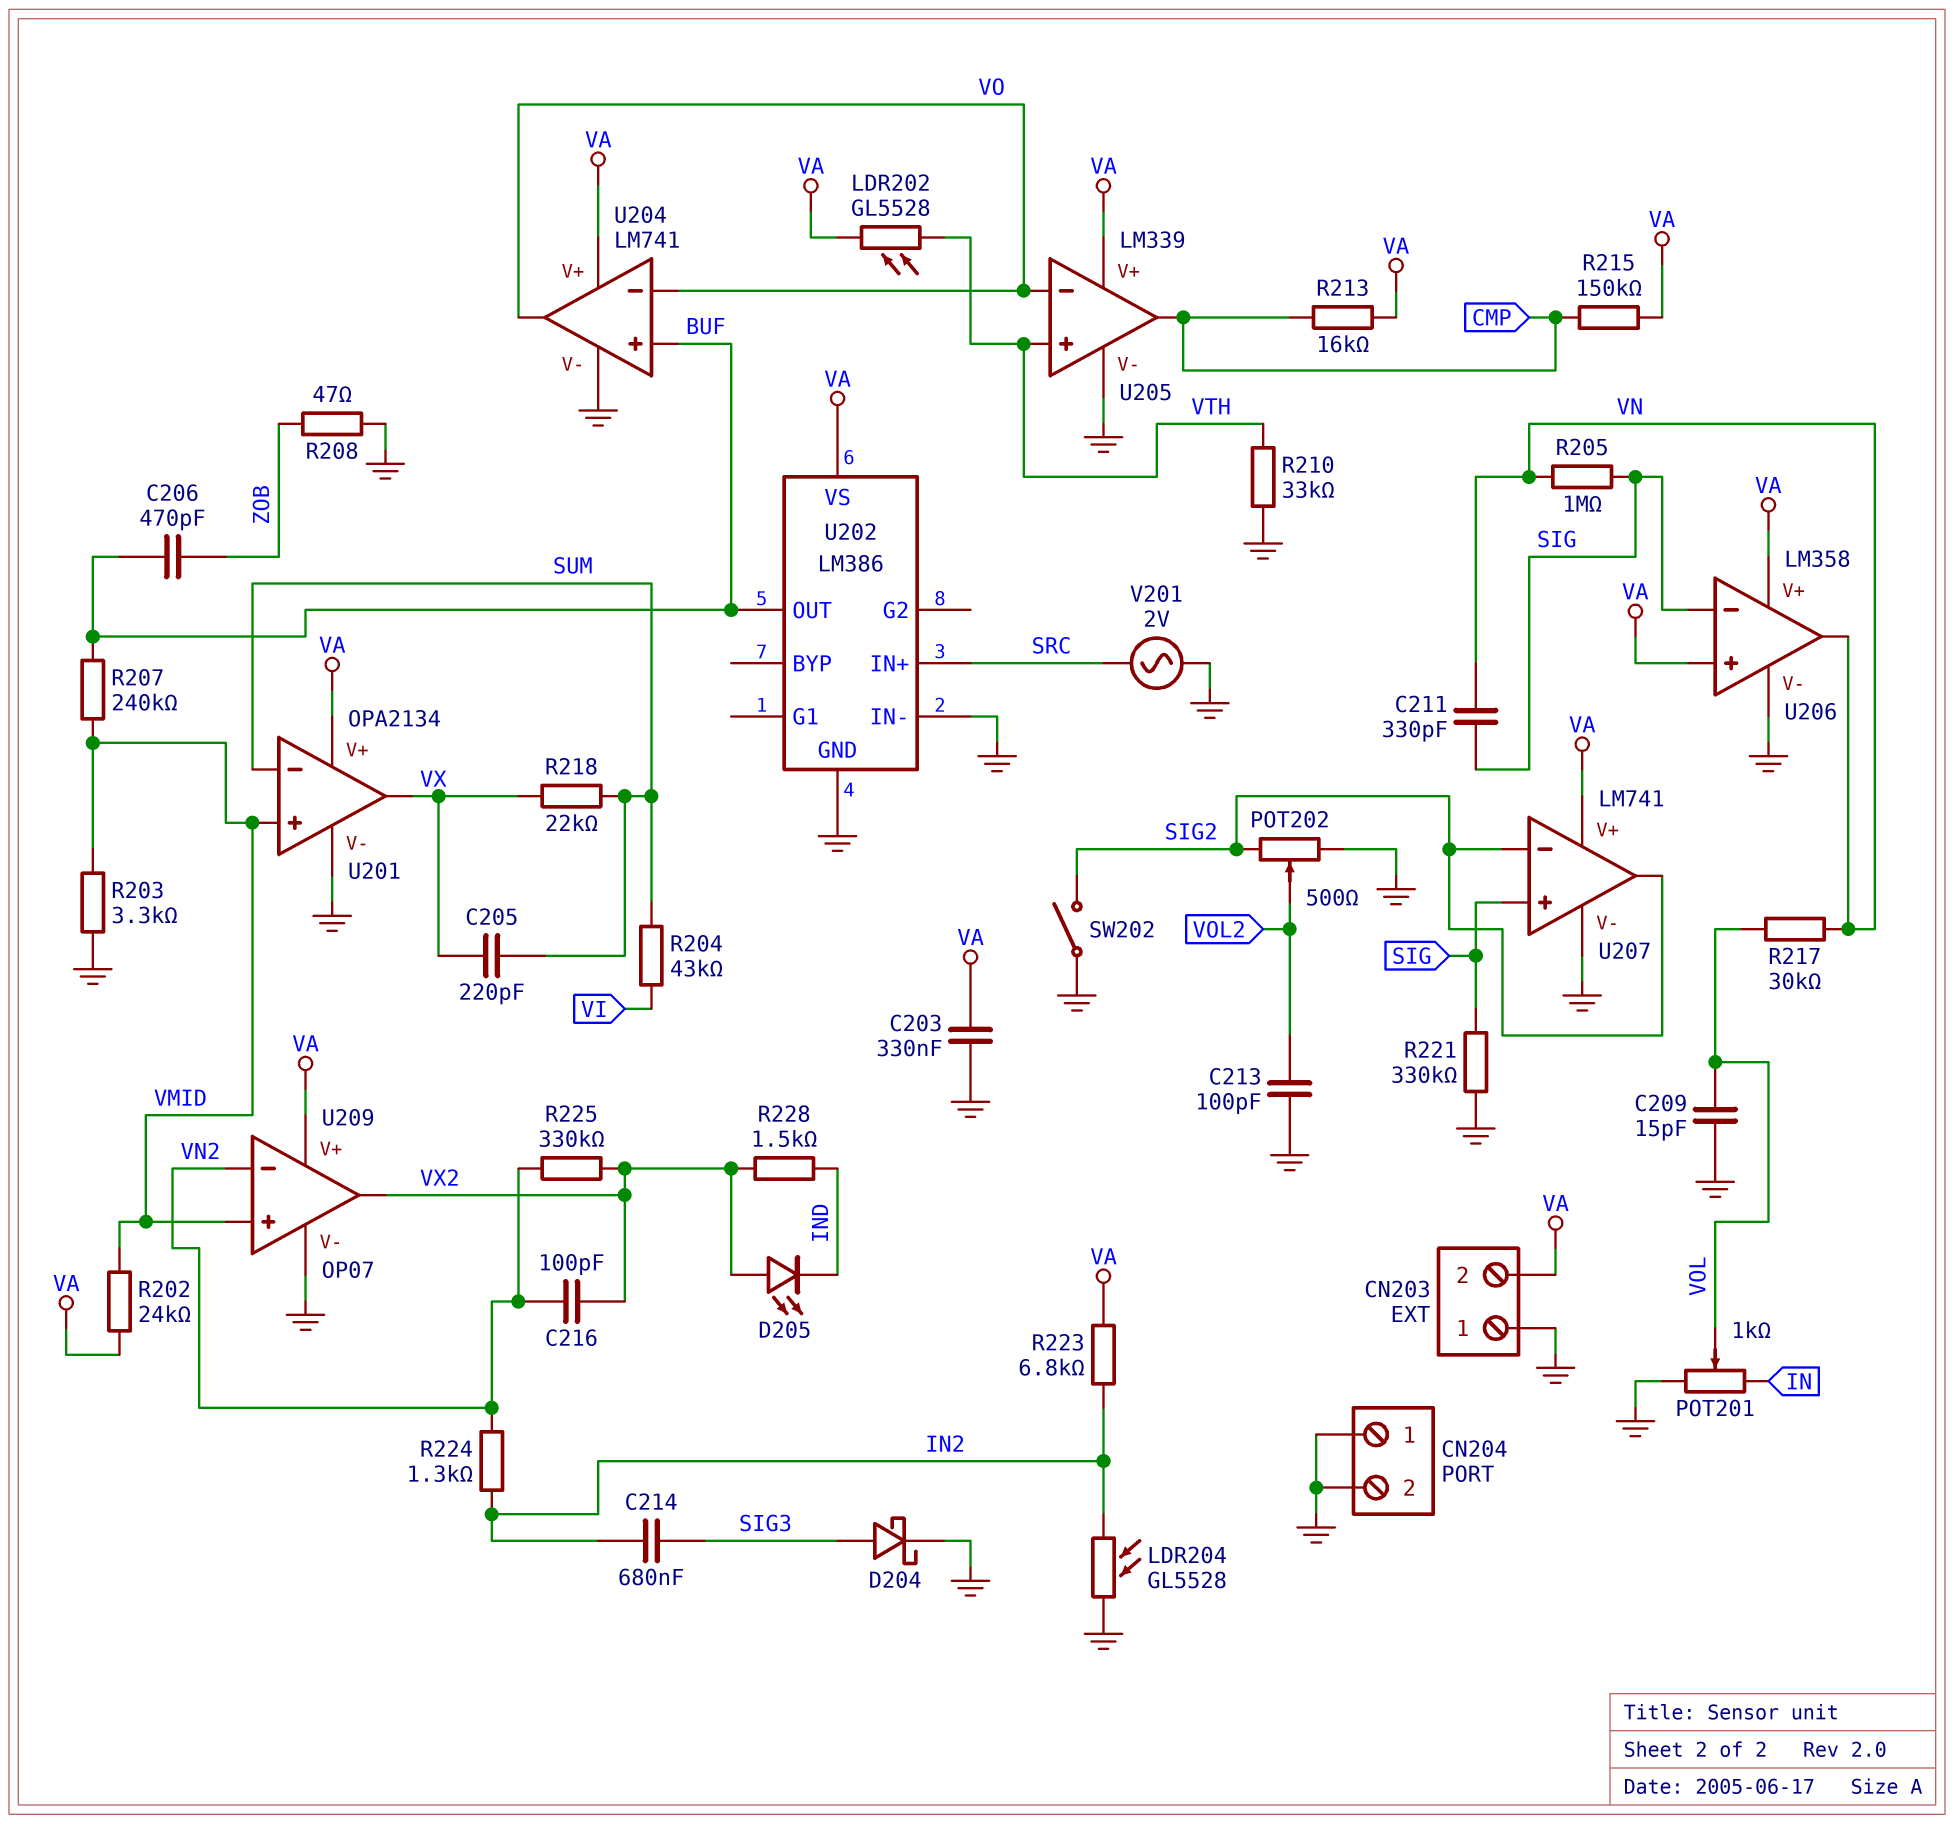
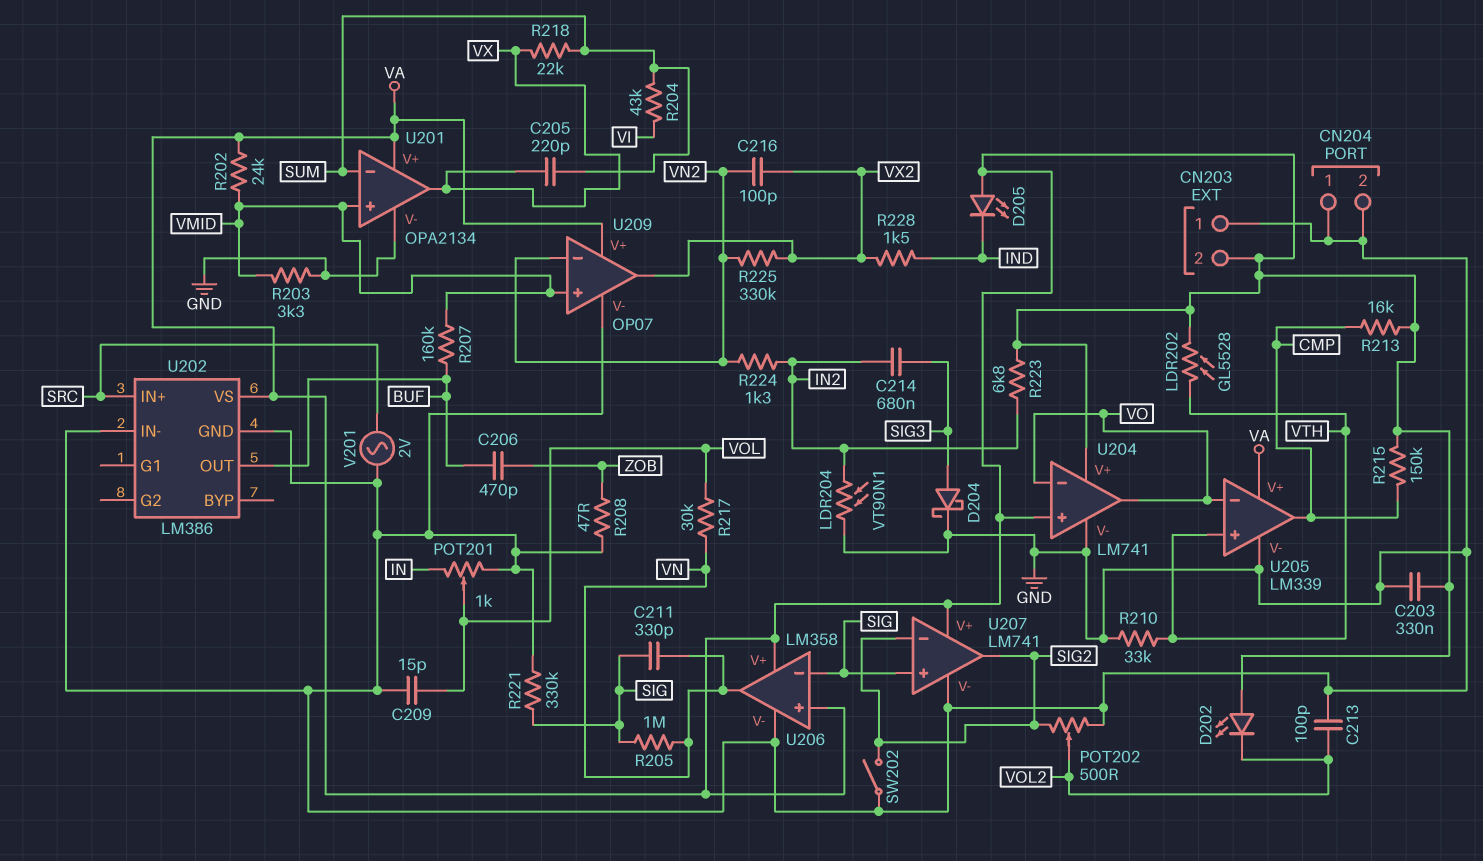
D202: none -> LED (A VA, K VOL2)
D205: LED (A VX2, K IND) -> LED (A VA, K IND)
LDR204: GL5528 (GND, IN2) -> VT90N1 (GND, IN2)
R207: 240k (BUF, VMID) -> 160k (BUF, VMID)
U204 pin in+: BUF -> VA

